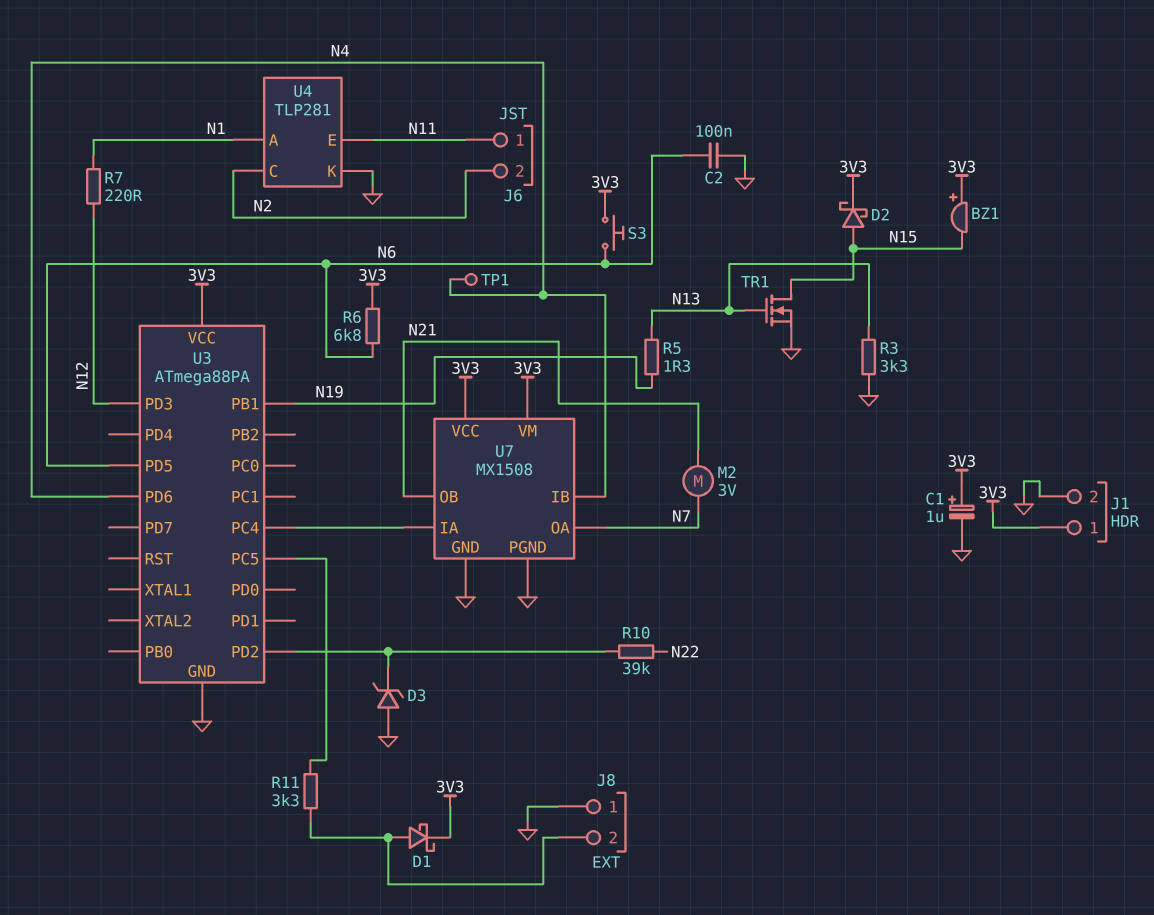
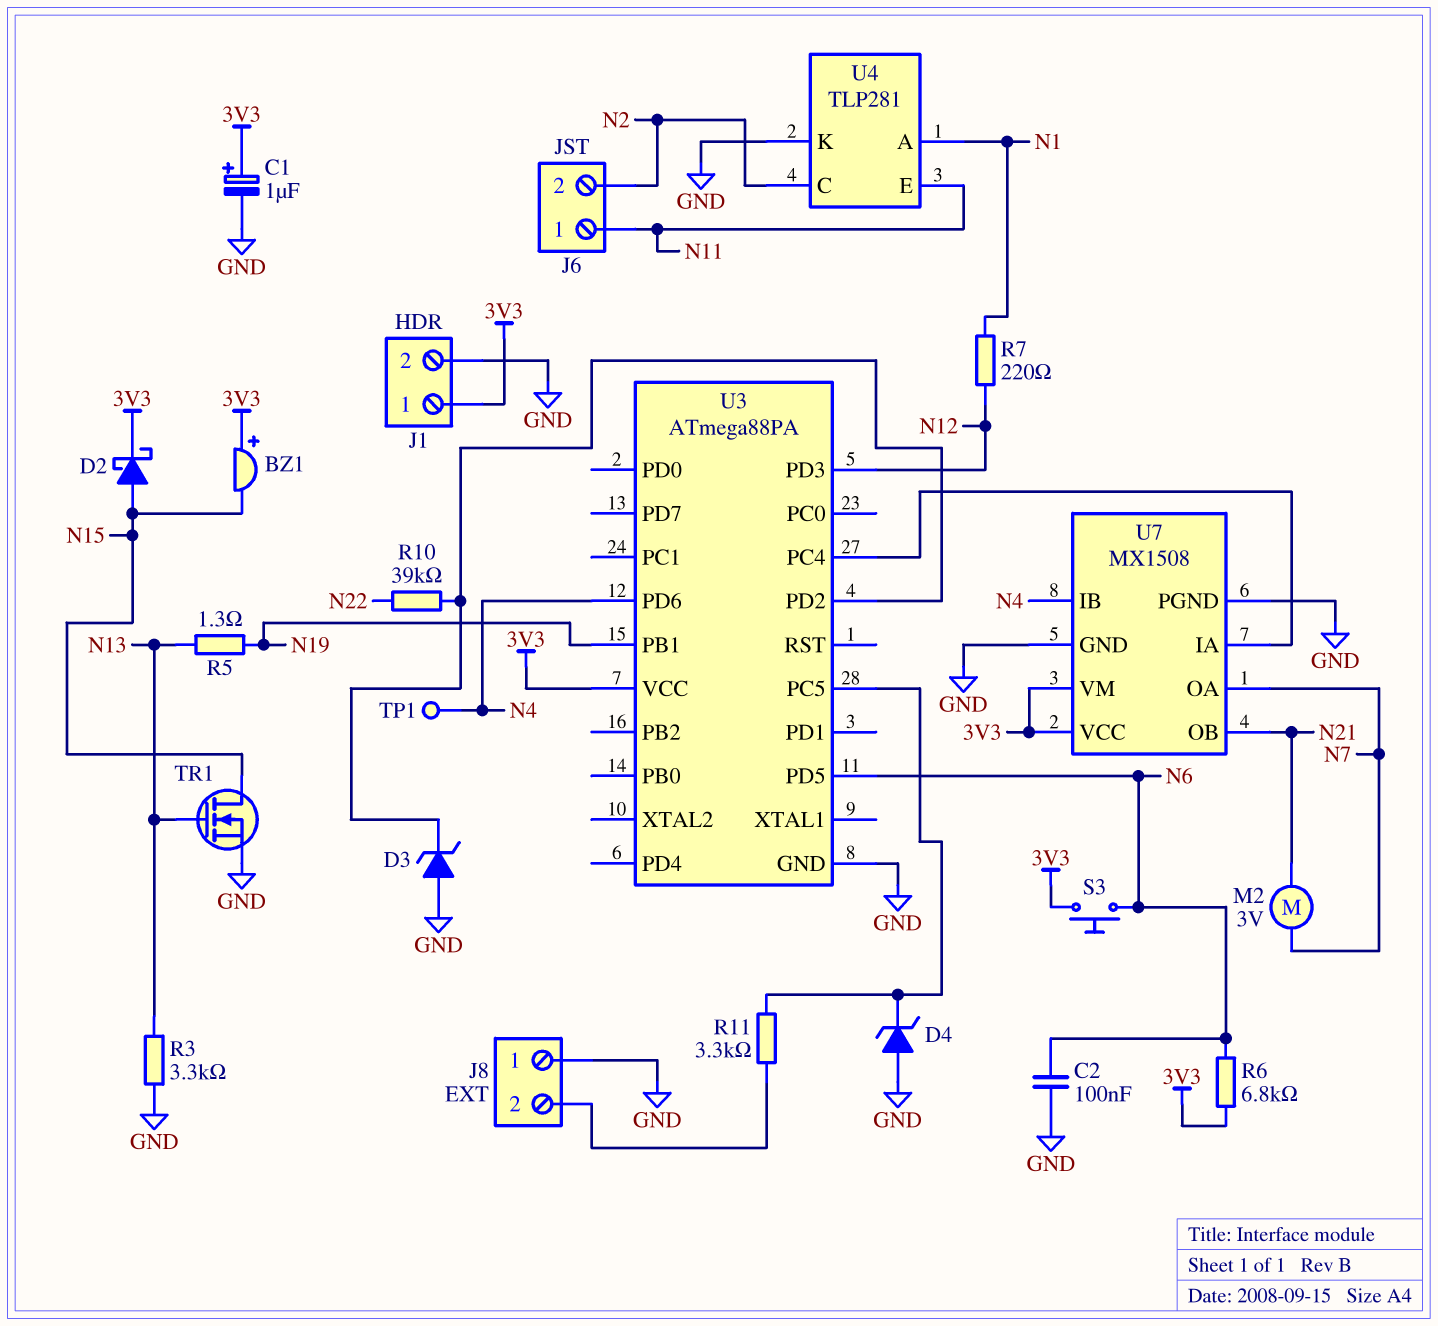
D1: schottky (A J8/2, K 3V3) -> none
D4: none -> zener (A GND, K U3/PC5)

